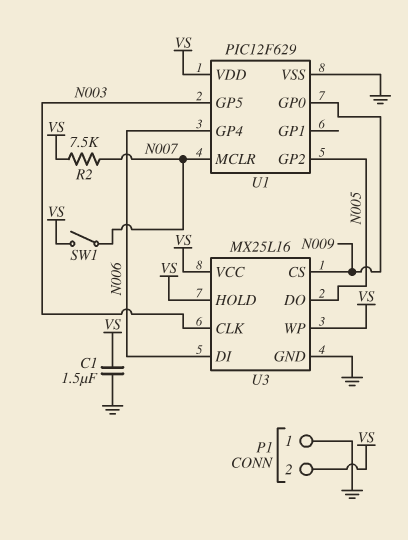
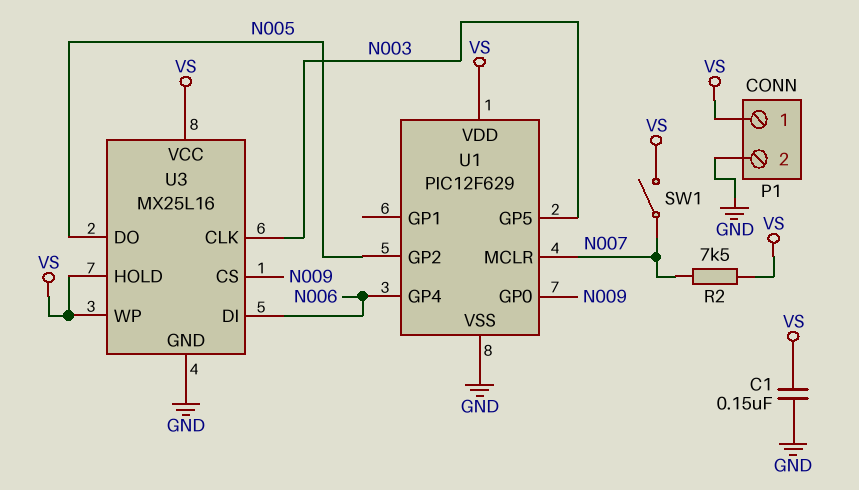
C1: 1.5uF (GND, VS) -> 150nF (GND, VS)
P1 pin 1: GND -> VS
P1 pin 2: VS -> GND

